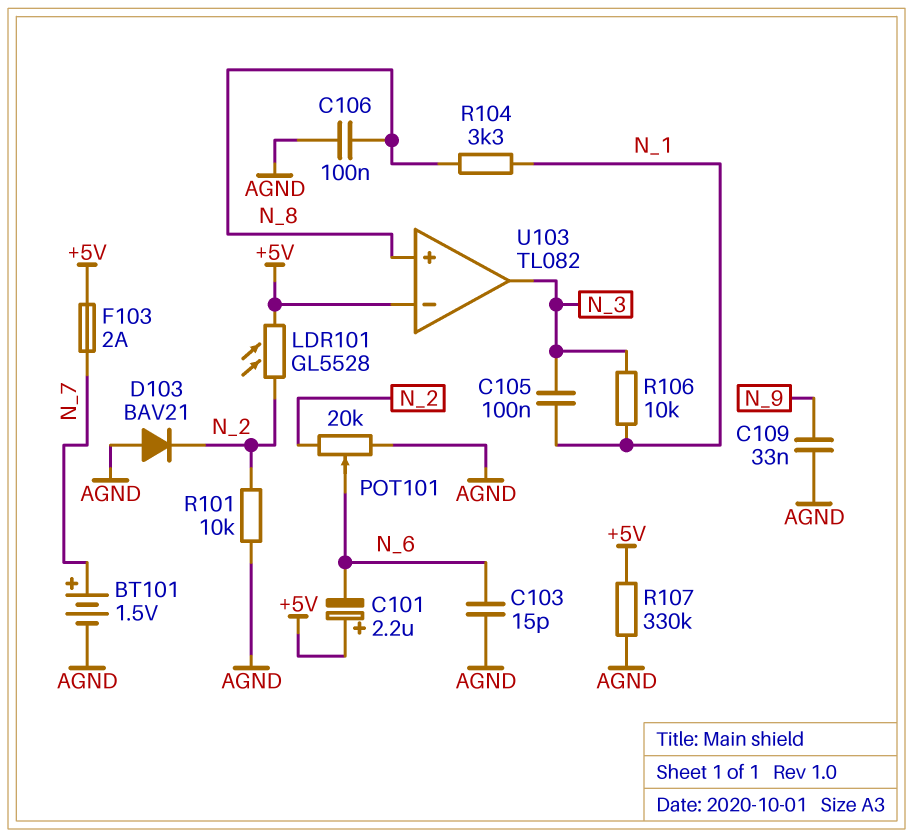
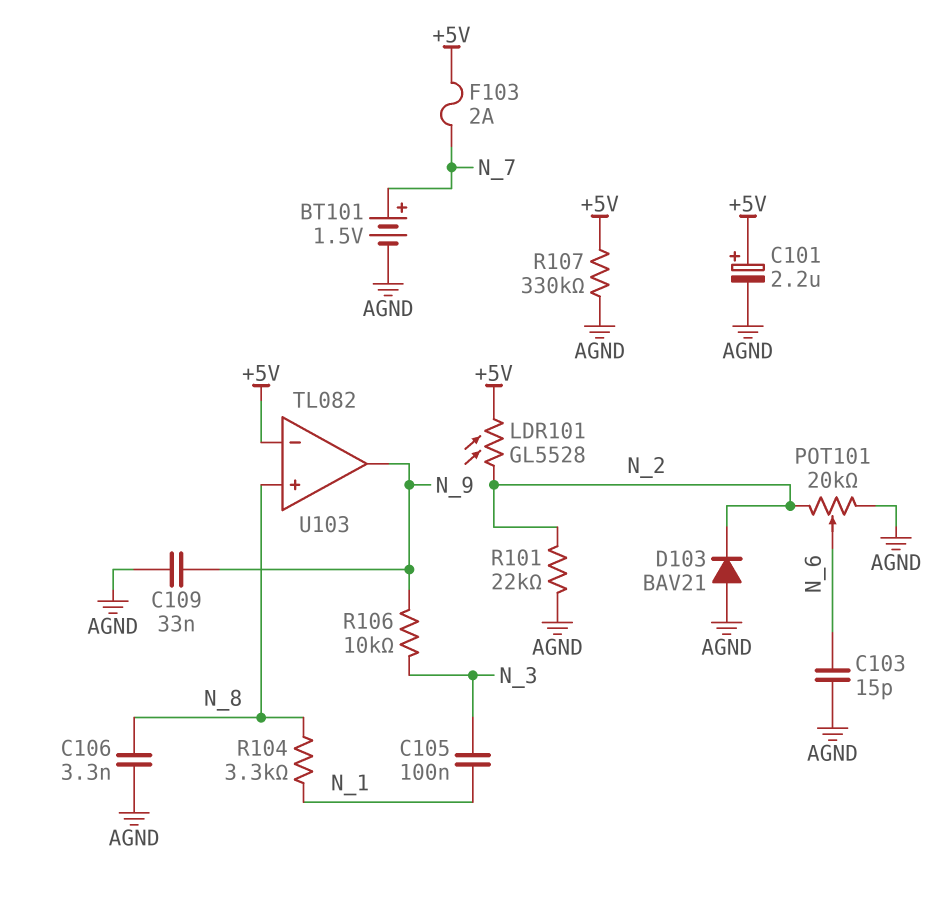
C101: 2.2uF (plus +5V, minus N_6) -> 2.2uF (plus +5V, minus AGND)
C106: 100nF (AGND, N_8) -> 3.3nF (AGND, N_8)
R101: 10k (AGND, N_2) -> 22k (AGND, N_2)
R106: 10k (N_1, N_3) -> 10k (N_3, N_9)
U103 pin out: N_3 -> N_9

